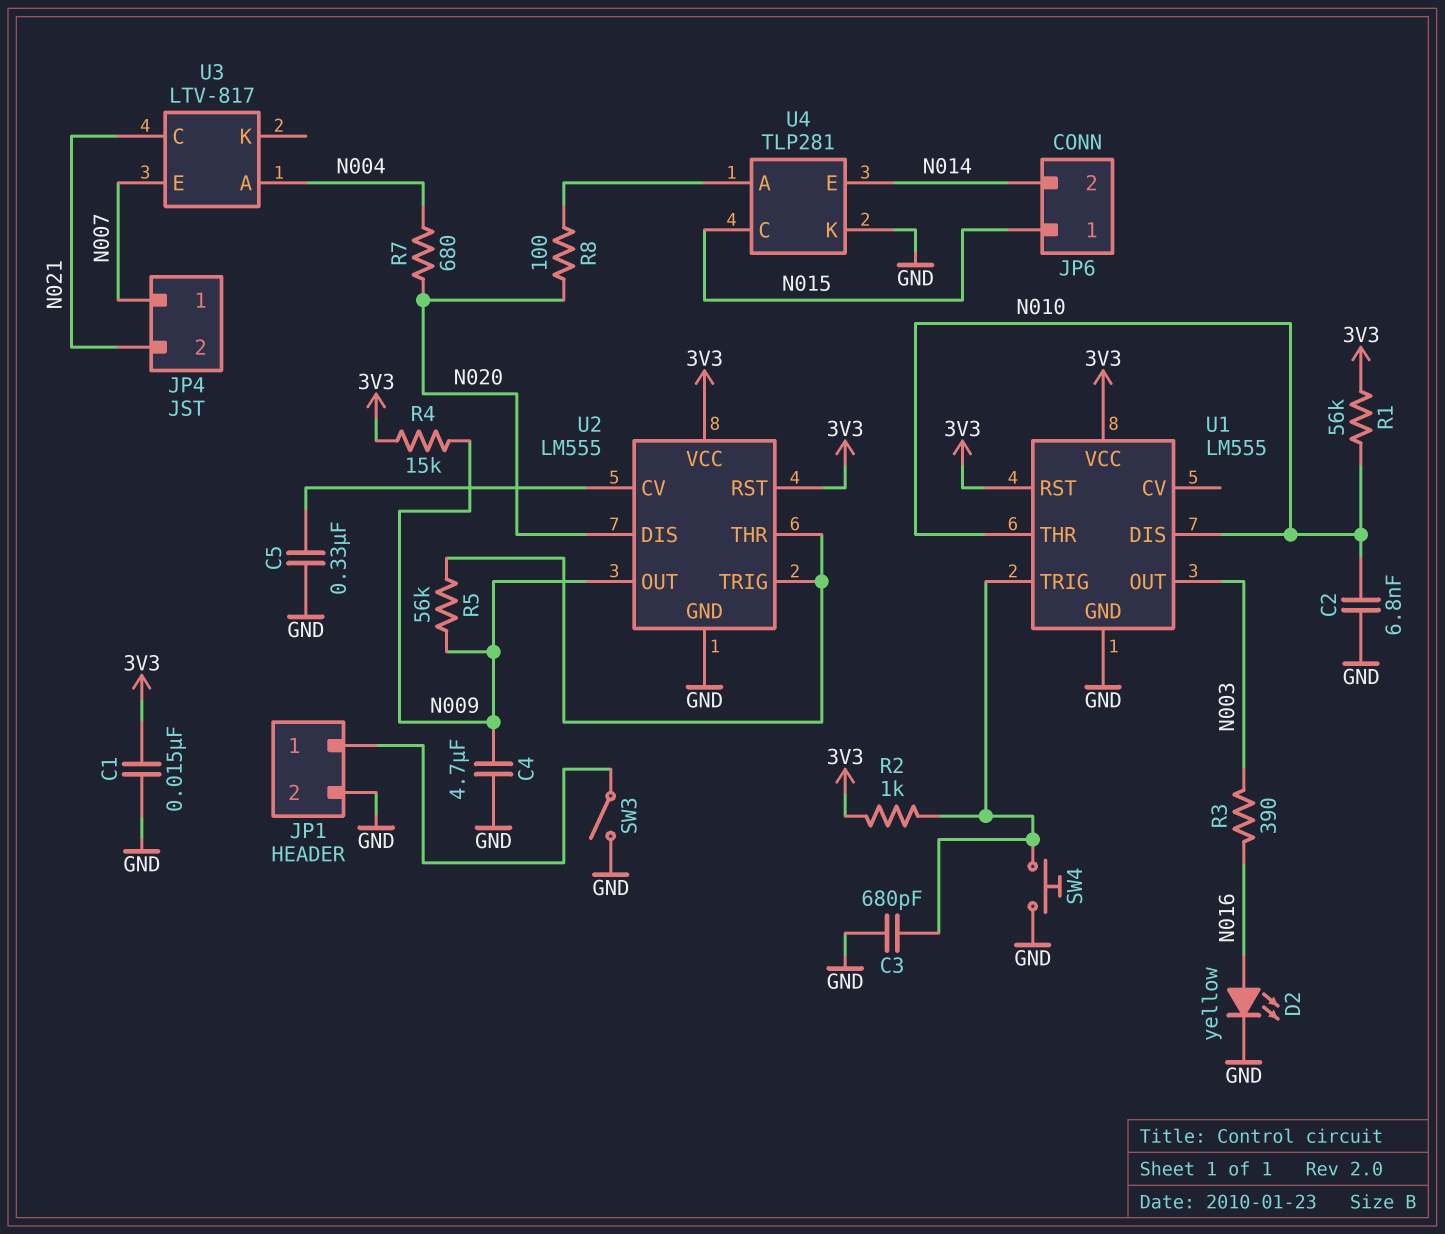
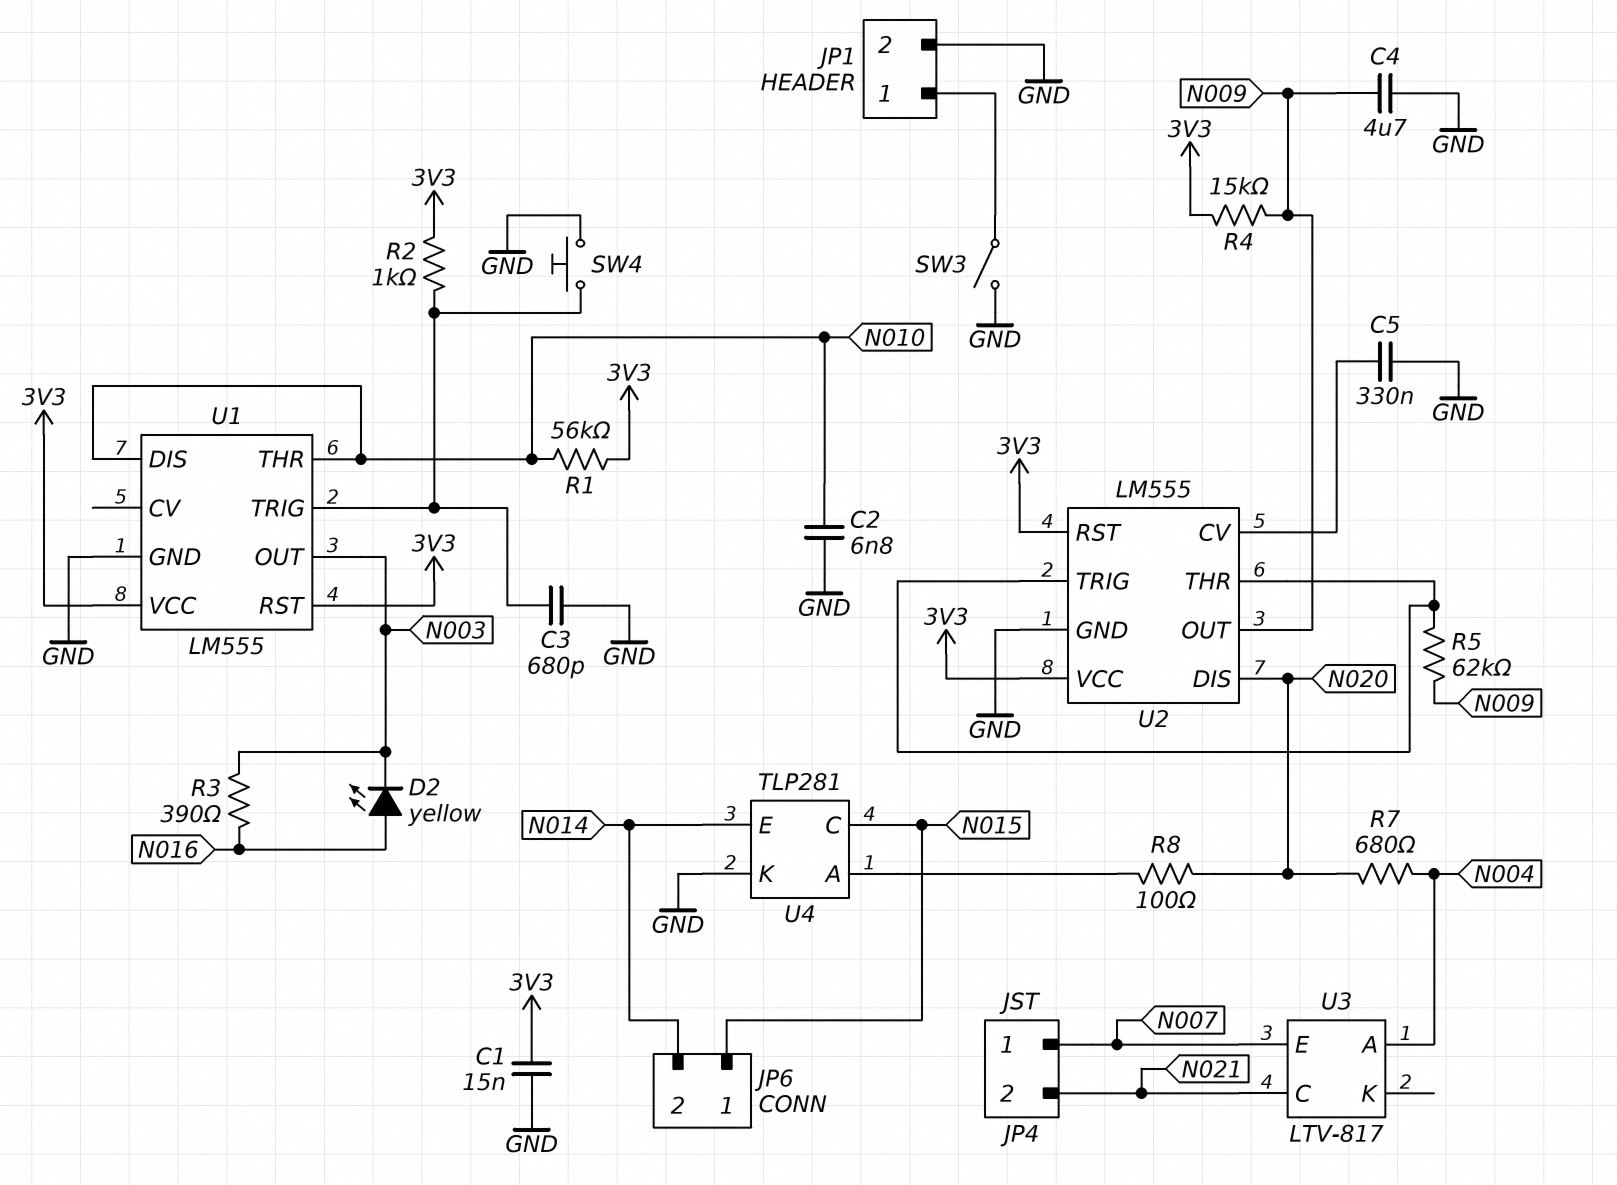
D2: LED yellow (A N016, K GND) -> LED yellow (A N016, K N003)
R5: 56k (N009, U2/THR) -> 62k (N009, U2/THR)

